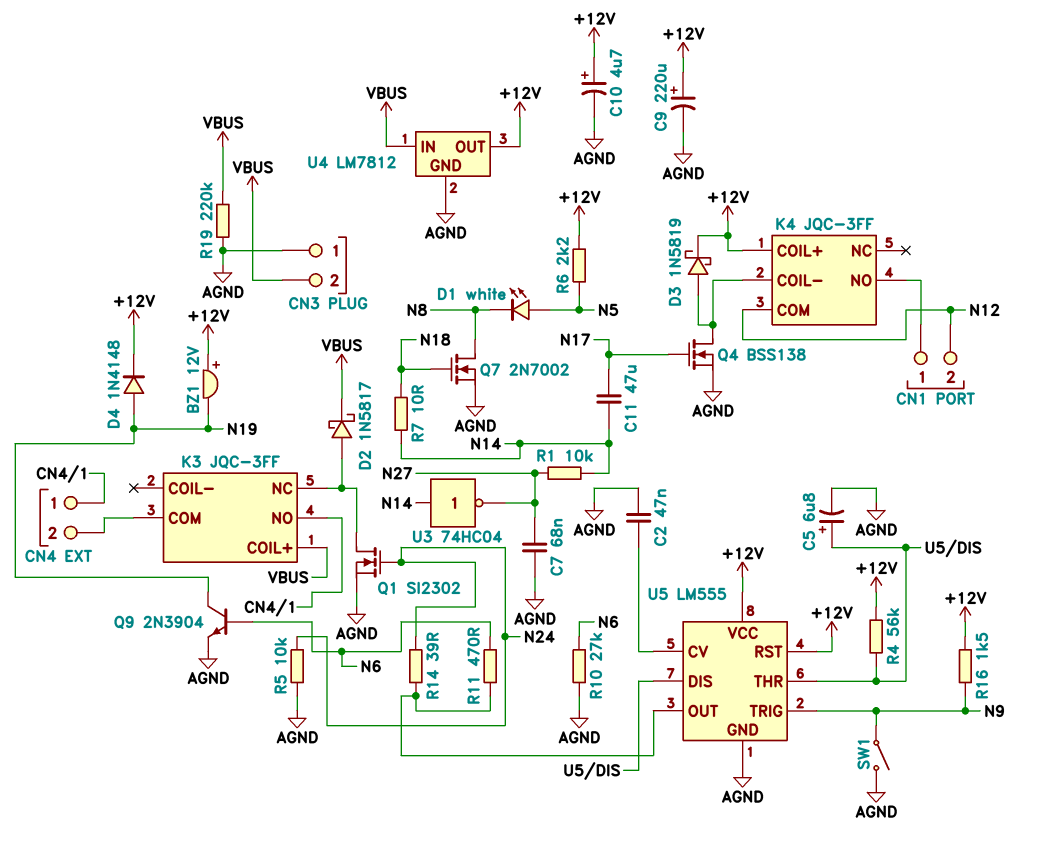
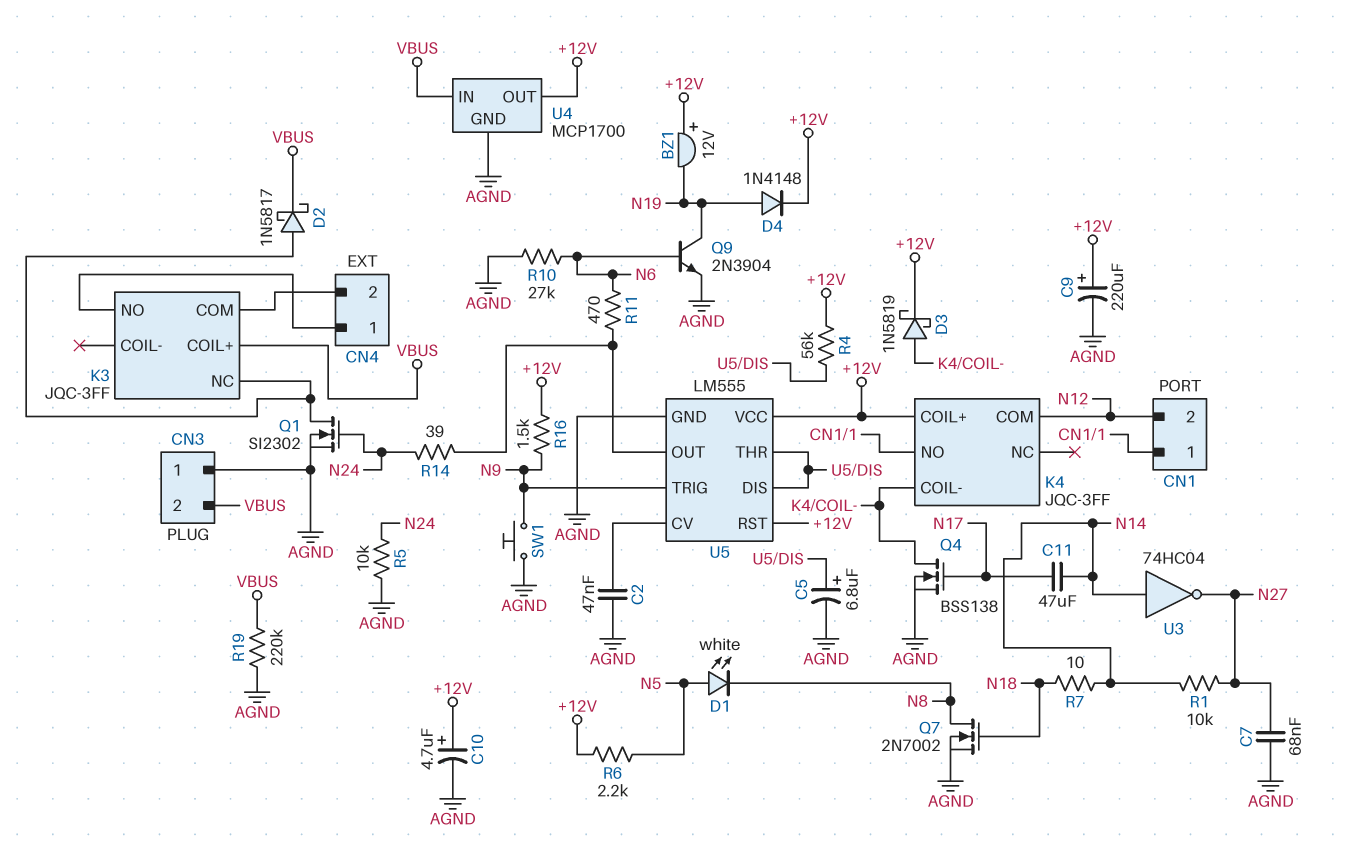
SW1: switch (AGND, N9) -> button (AGND, N9)
U4: LM7812 -> MCP1700

